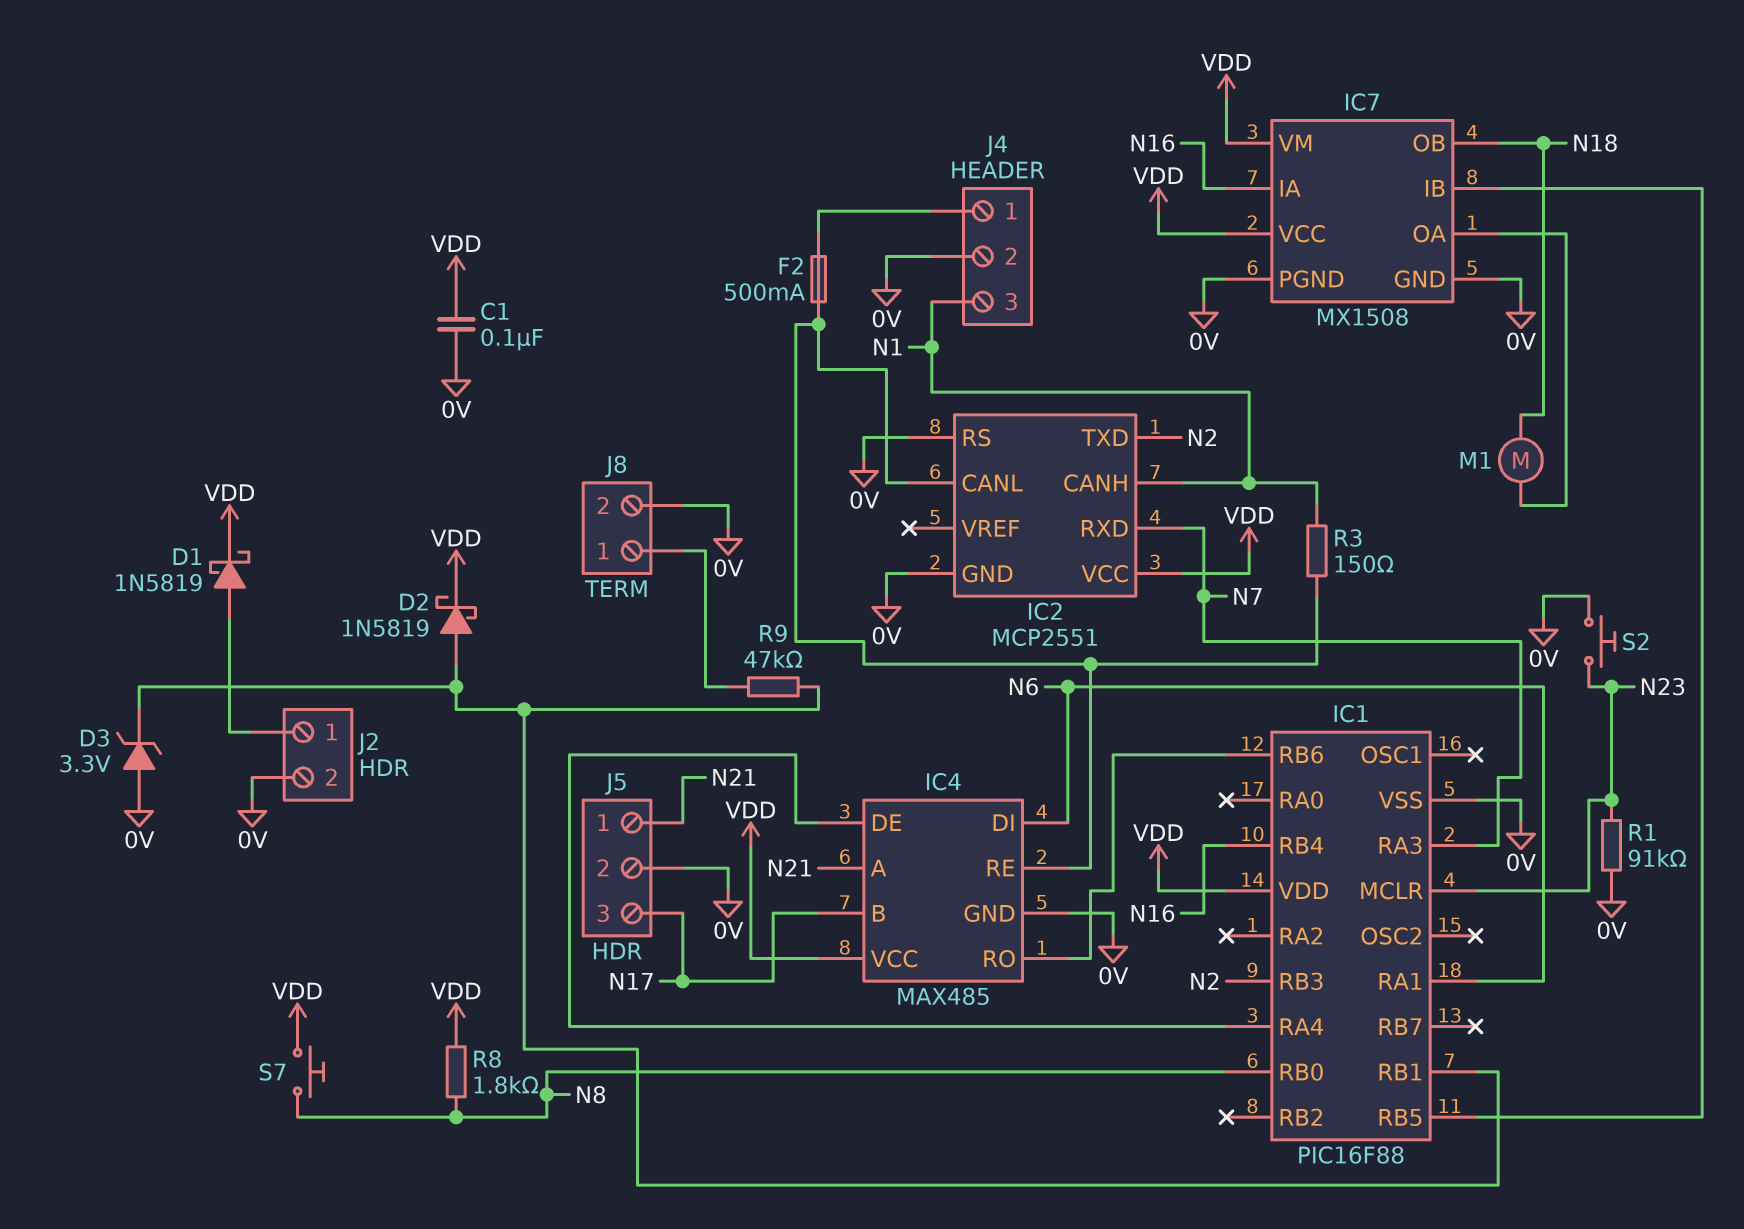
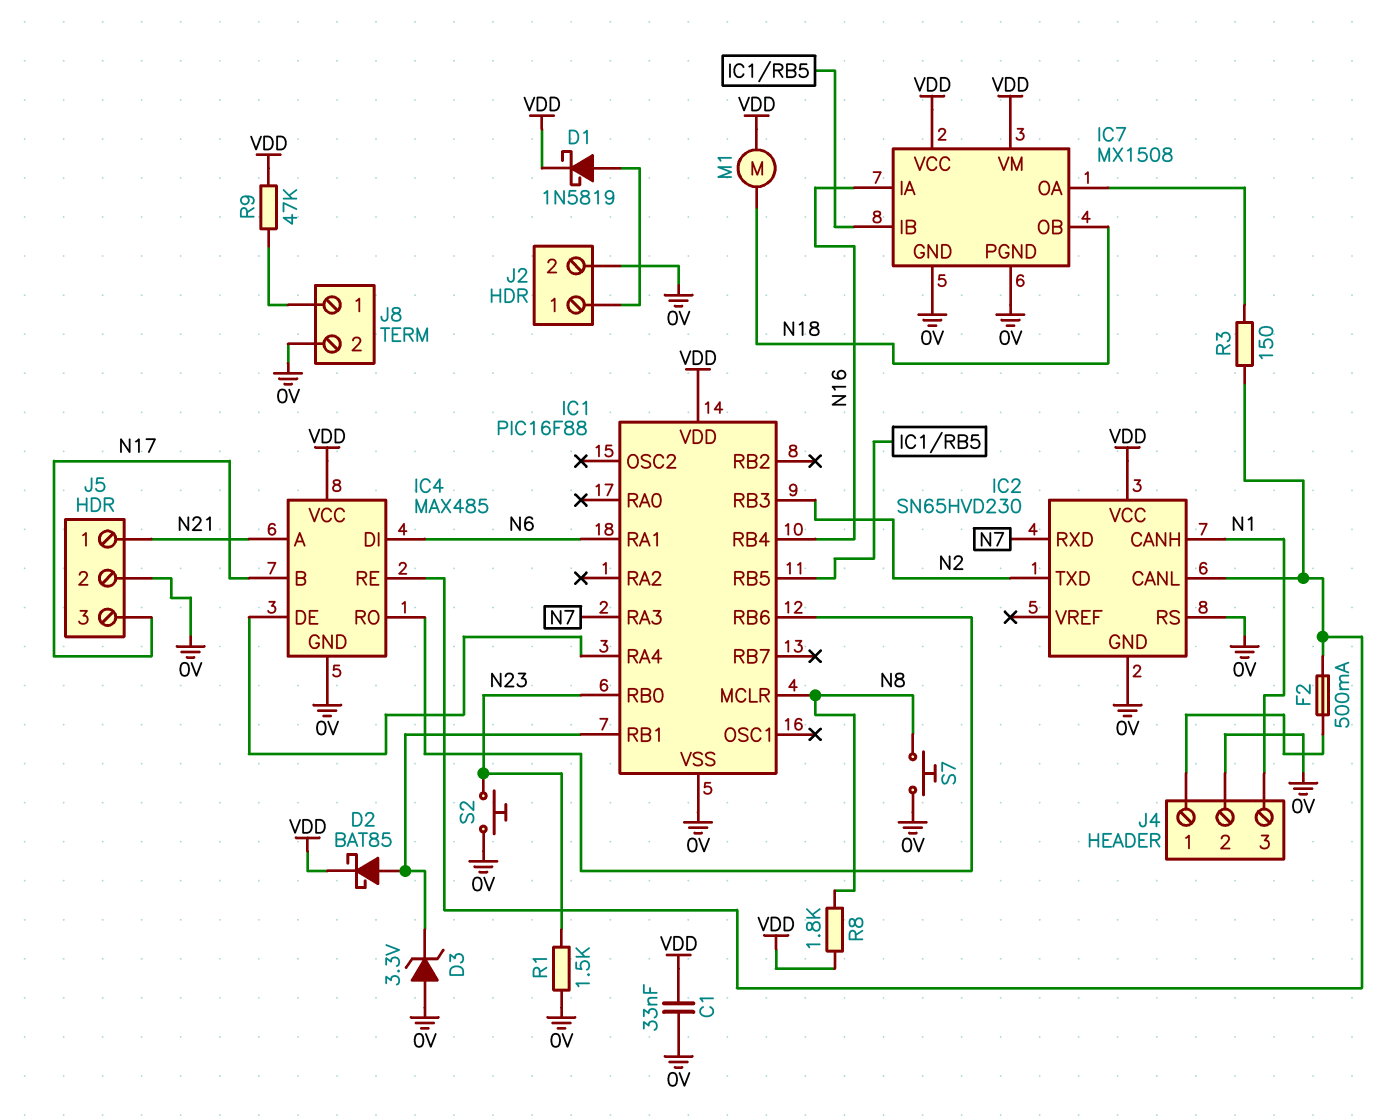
C1: 100nF (0V, VDD) -> 33nF (0V, VDD)
D2: schottky 1N5819 (A IC1/RB1, K VDD) -> schottky BAT85 (A IC1/RB1, K VDD)
IC1 pin MCLR: N23 -> N8
IC1 pin RB0: N8 -> N23
IC2: MCP2551 -> SN65HVD230
M1: motor (IC7/OA, N18) -> motor (N18, VDD)
R1: 91k (0V, N23) -> 1.5k (0V, N23)
R3: 150 (IC2/CANL, N1) -> 150 (IC2/CANL, IC7/OA)
R9: 47k (IC1/RB1, J8/1) -> 47k (J8/1, VDD)
S7: button (N8, VDD) -> button (0V, N8)

